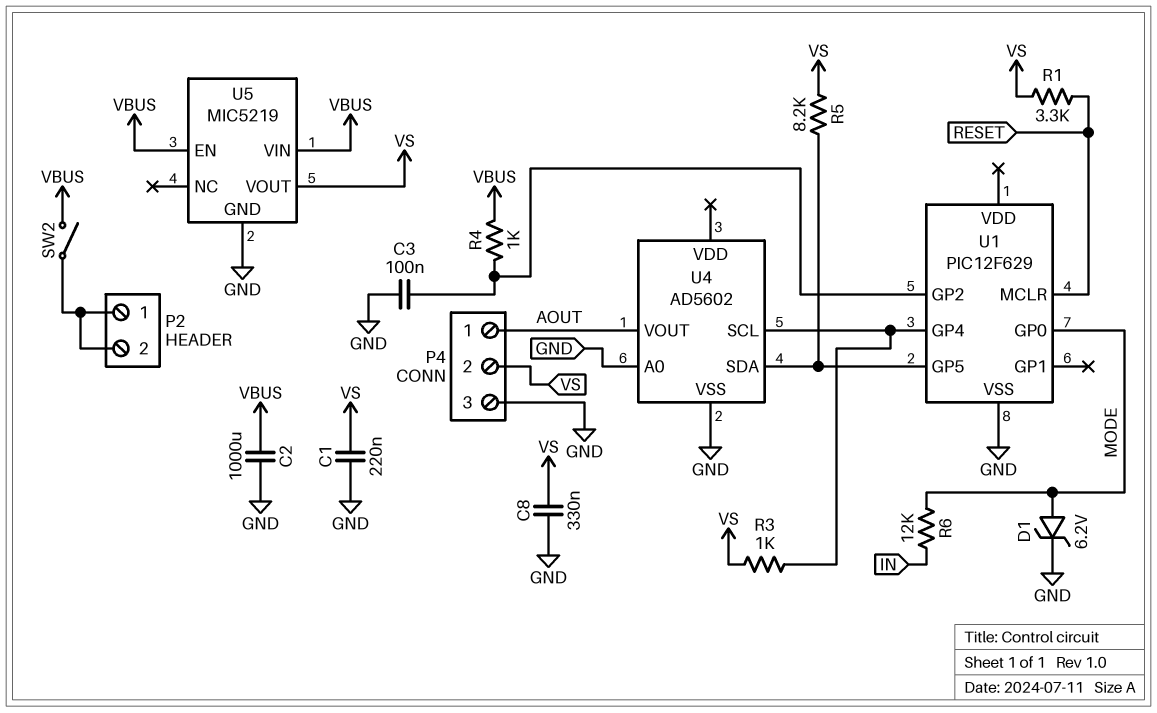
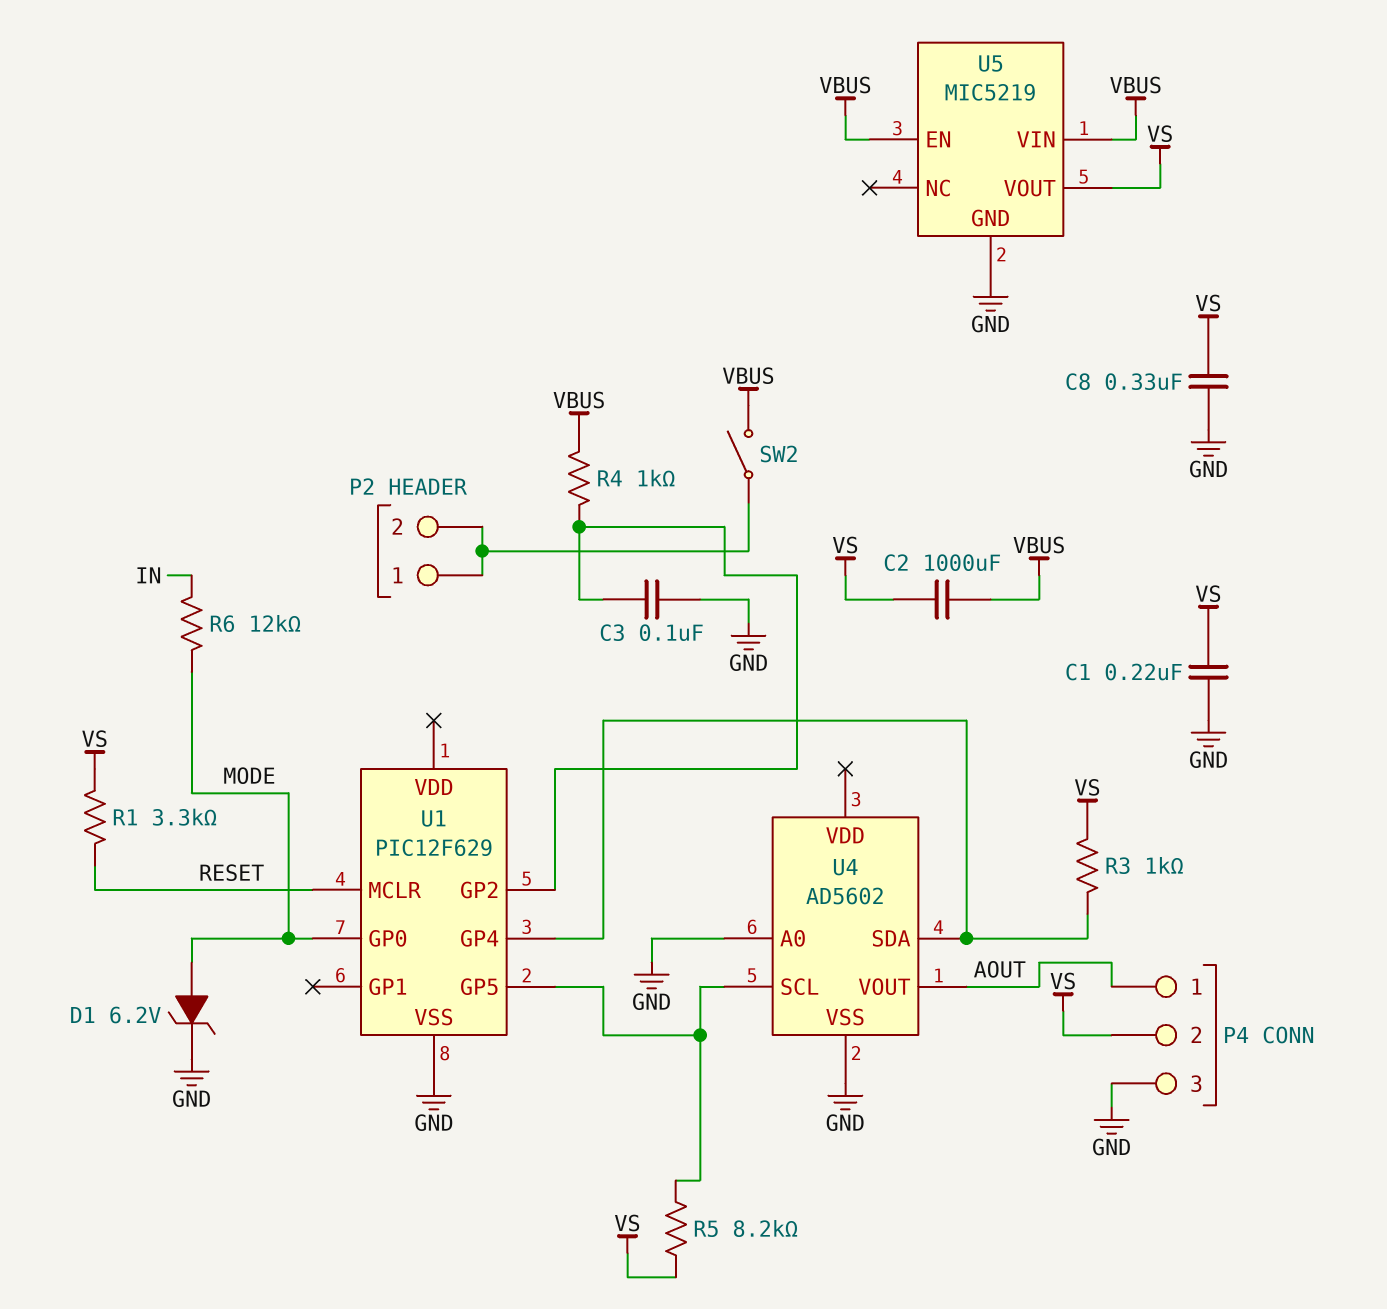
C2: 1000uF (GND, VBUS) -> 1000uF (VBUS, VS)
U4 pin SCL: U1/GP4 -> U1/GP5
U4 pin SDA: U1/GP5 -> U1/GP4

